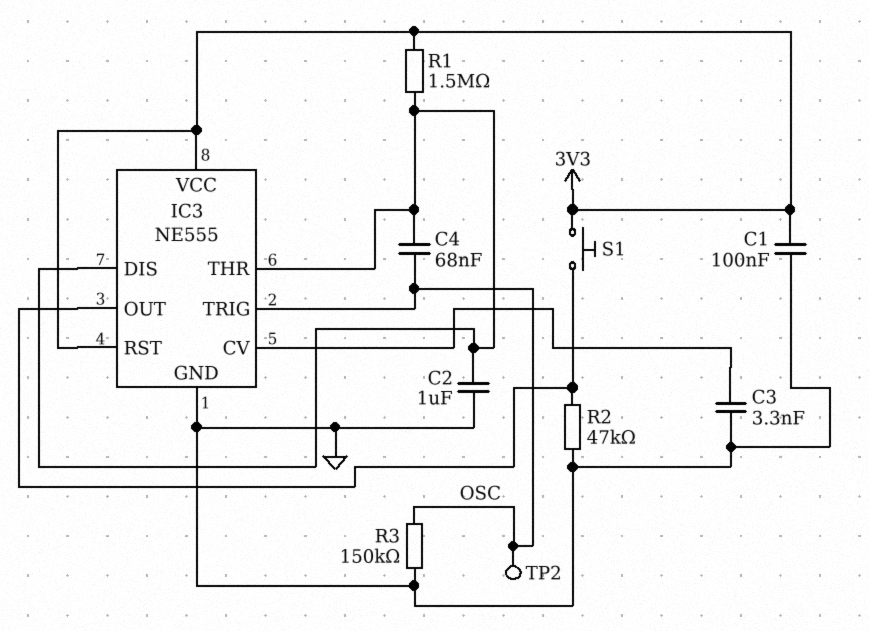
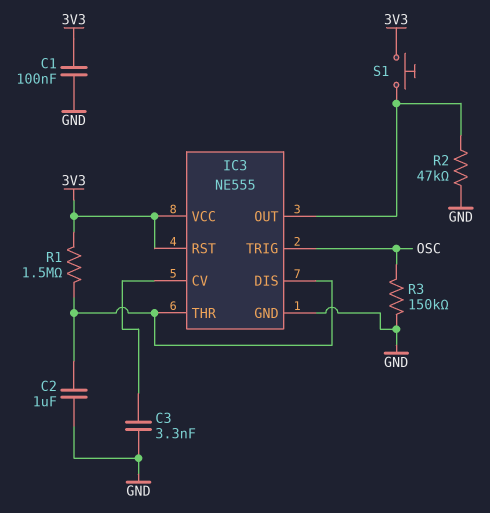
C4: 68nF (IC3/DIS, OSC) -> none
TP2: test point (OSC) -> none

